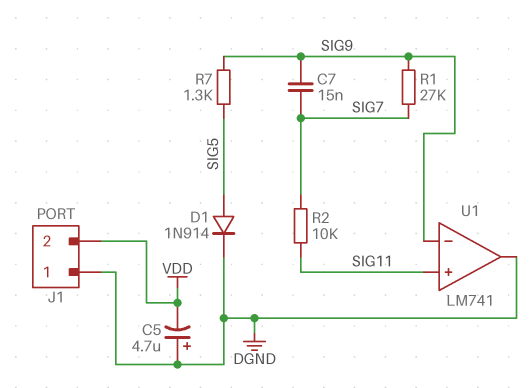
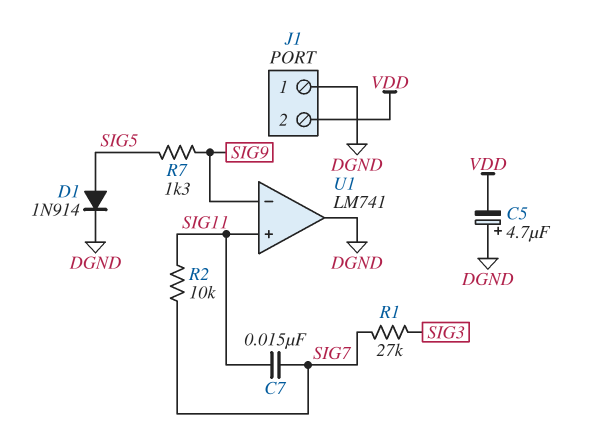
C7: 15nF (SIG7, SIG9) -> 15nF (SIG7, SIG11)
R1: 27k (SIG7, SIG9) -> 27k (SIG3, SIG7)

